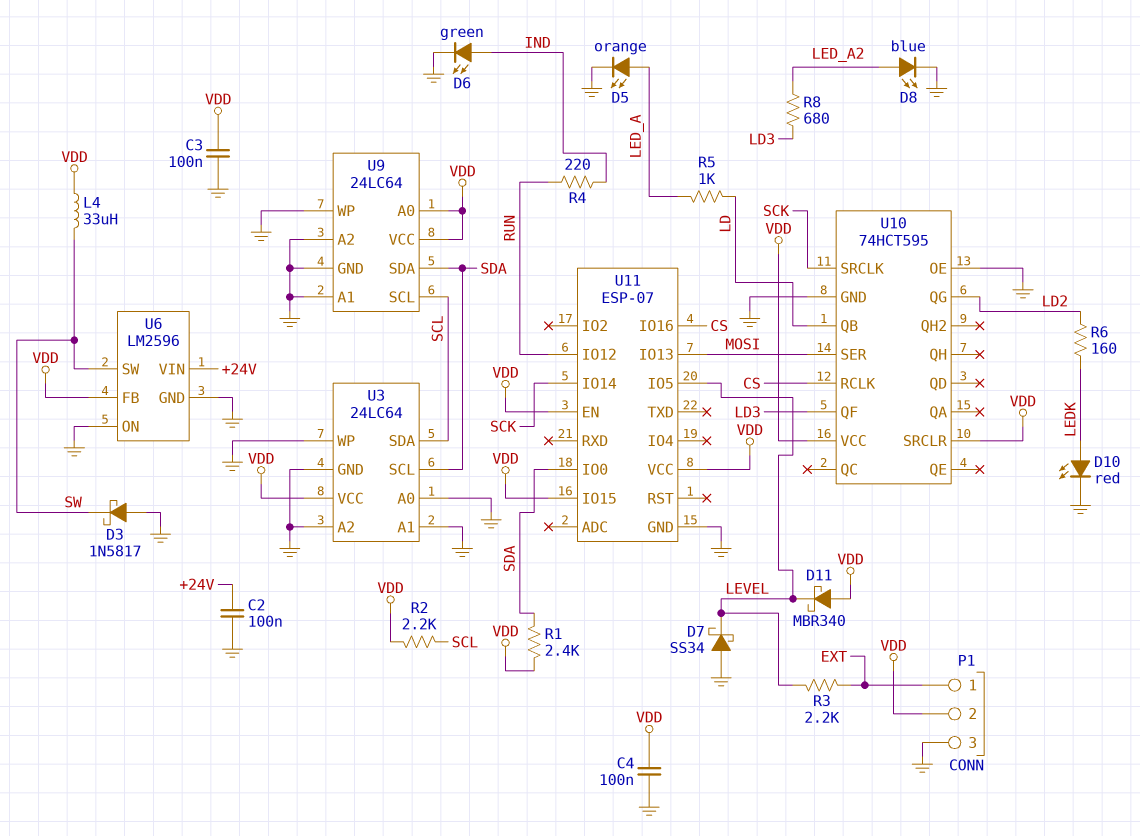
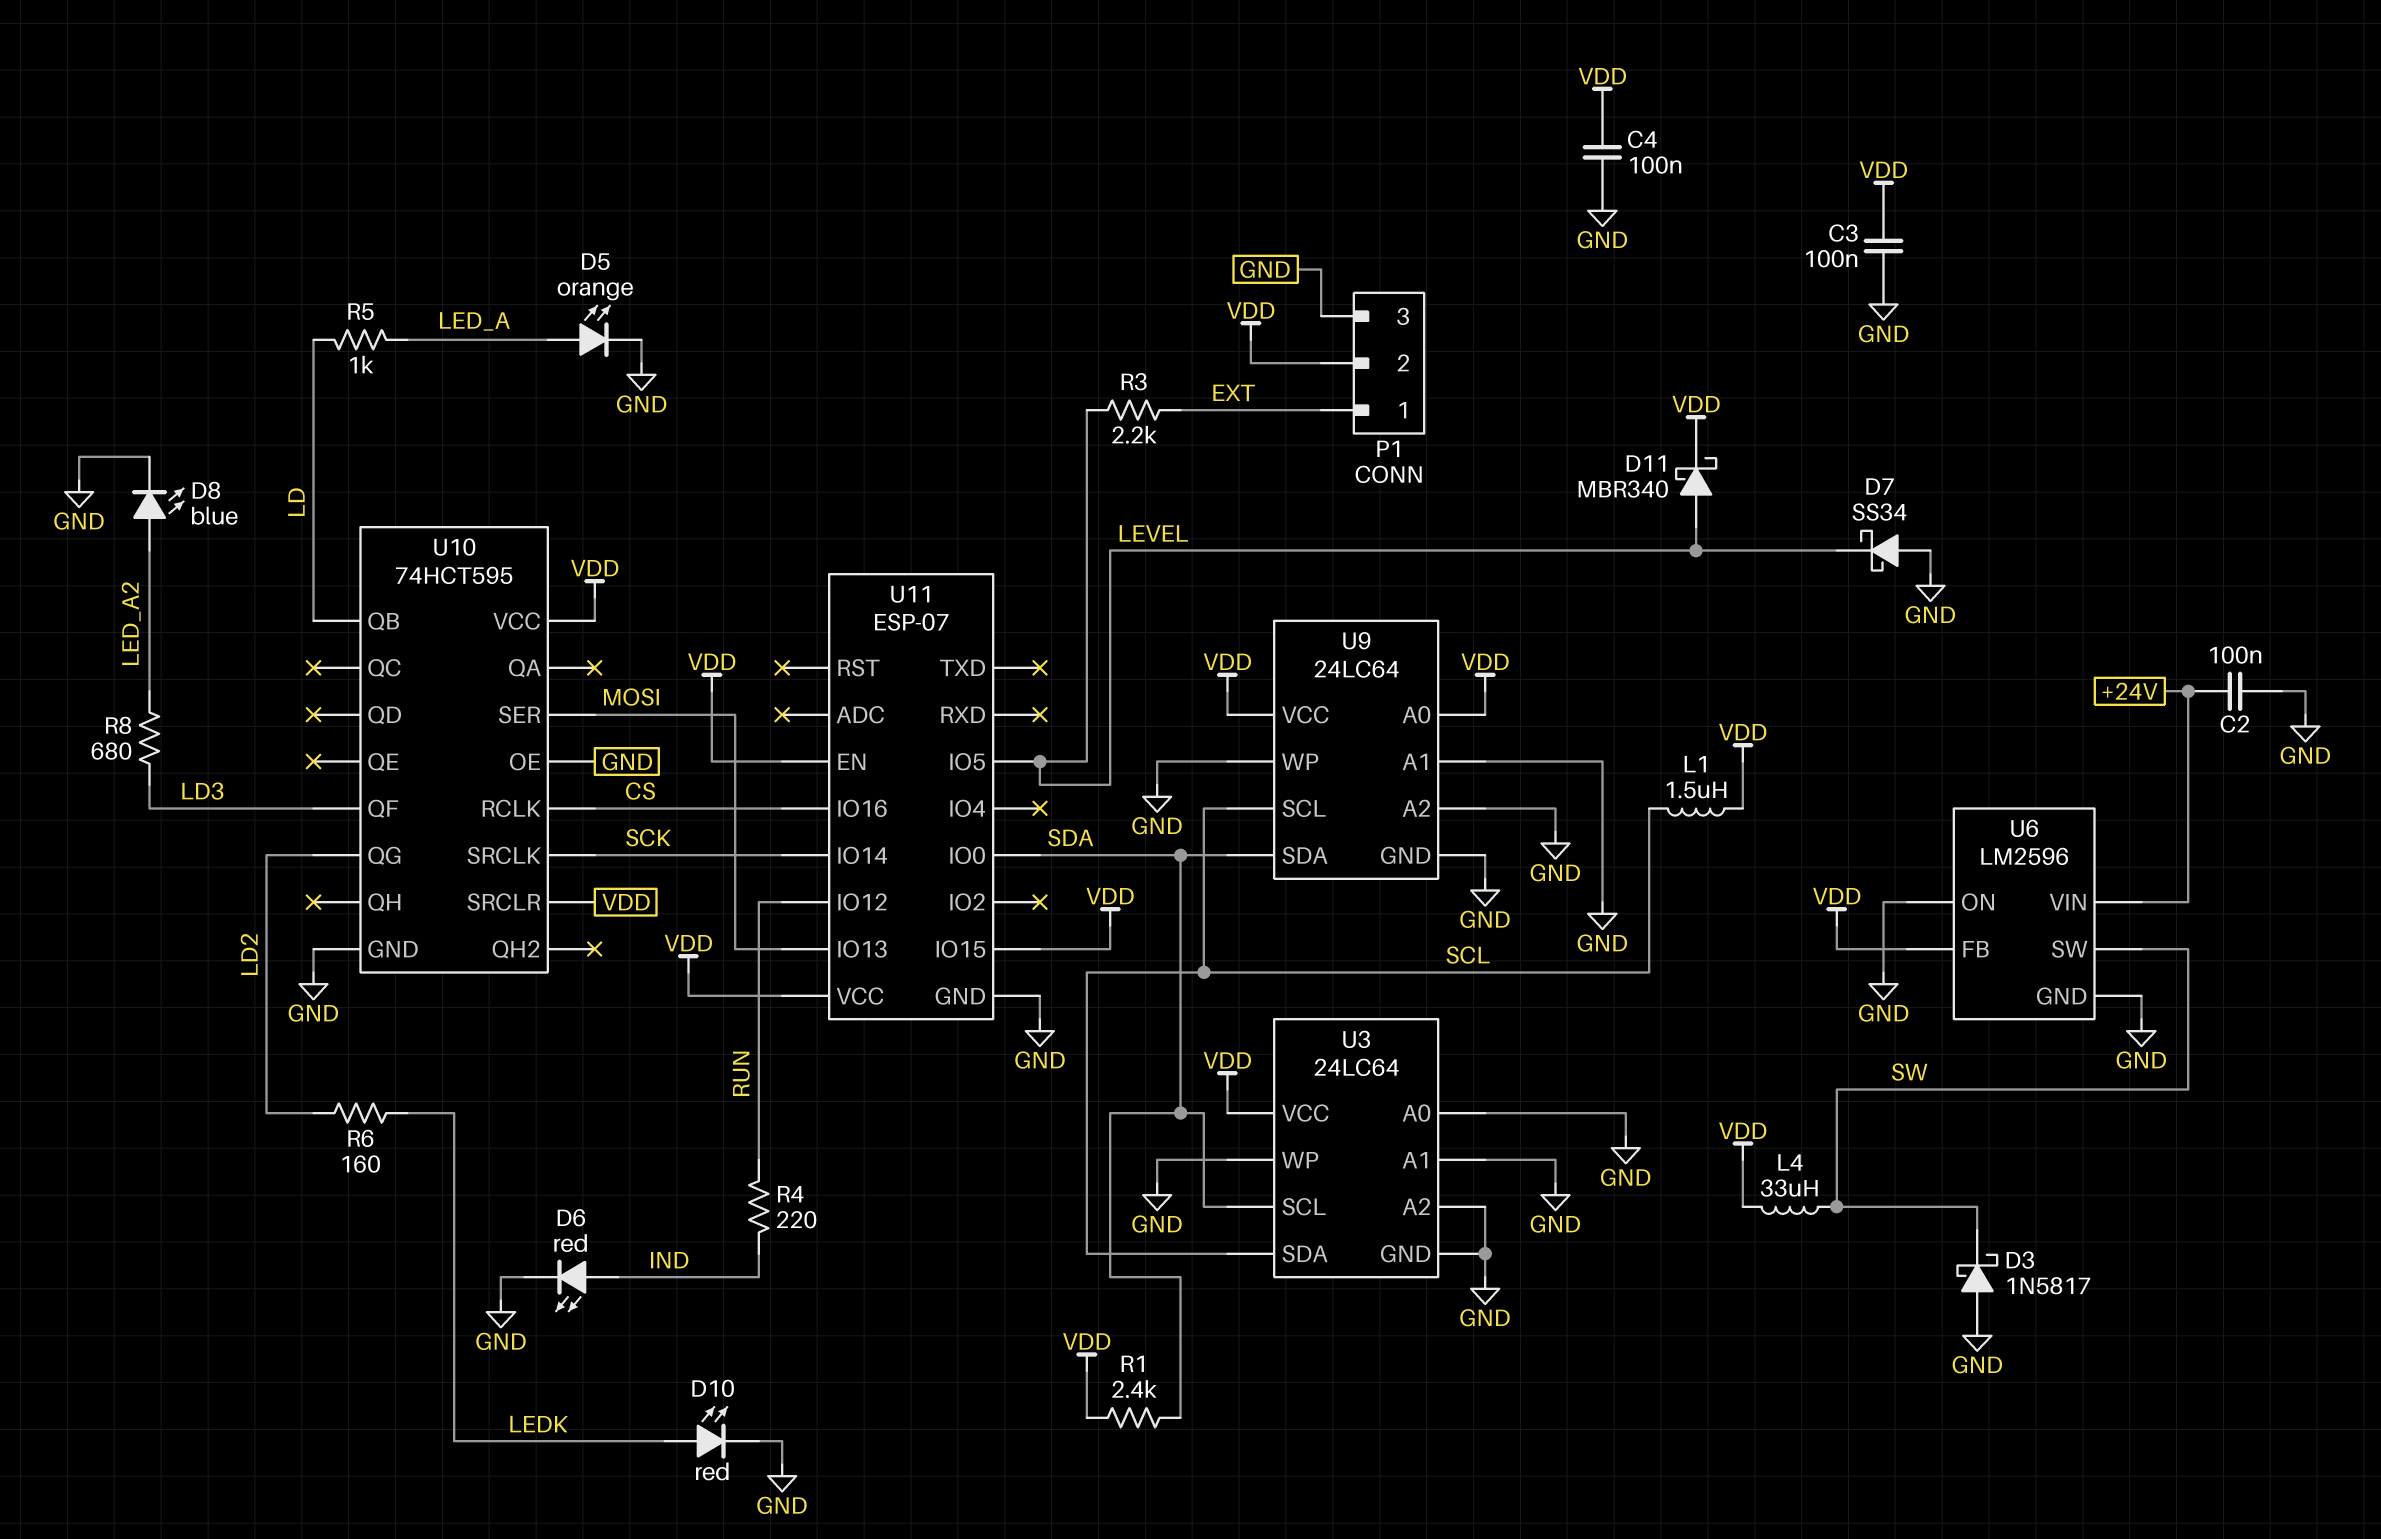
D6: LED green (A IND, K GND) -> LED red (A IND, K GND)
D11: schottky MBR340 (A VDD, K LEVEL) -> schottky MBR340 (A LEVEL, K VDD)
L1: none -> 1.5uH (SCL, VDD)
R2: 2.2k (SCL, VDD) -> none

